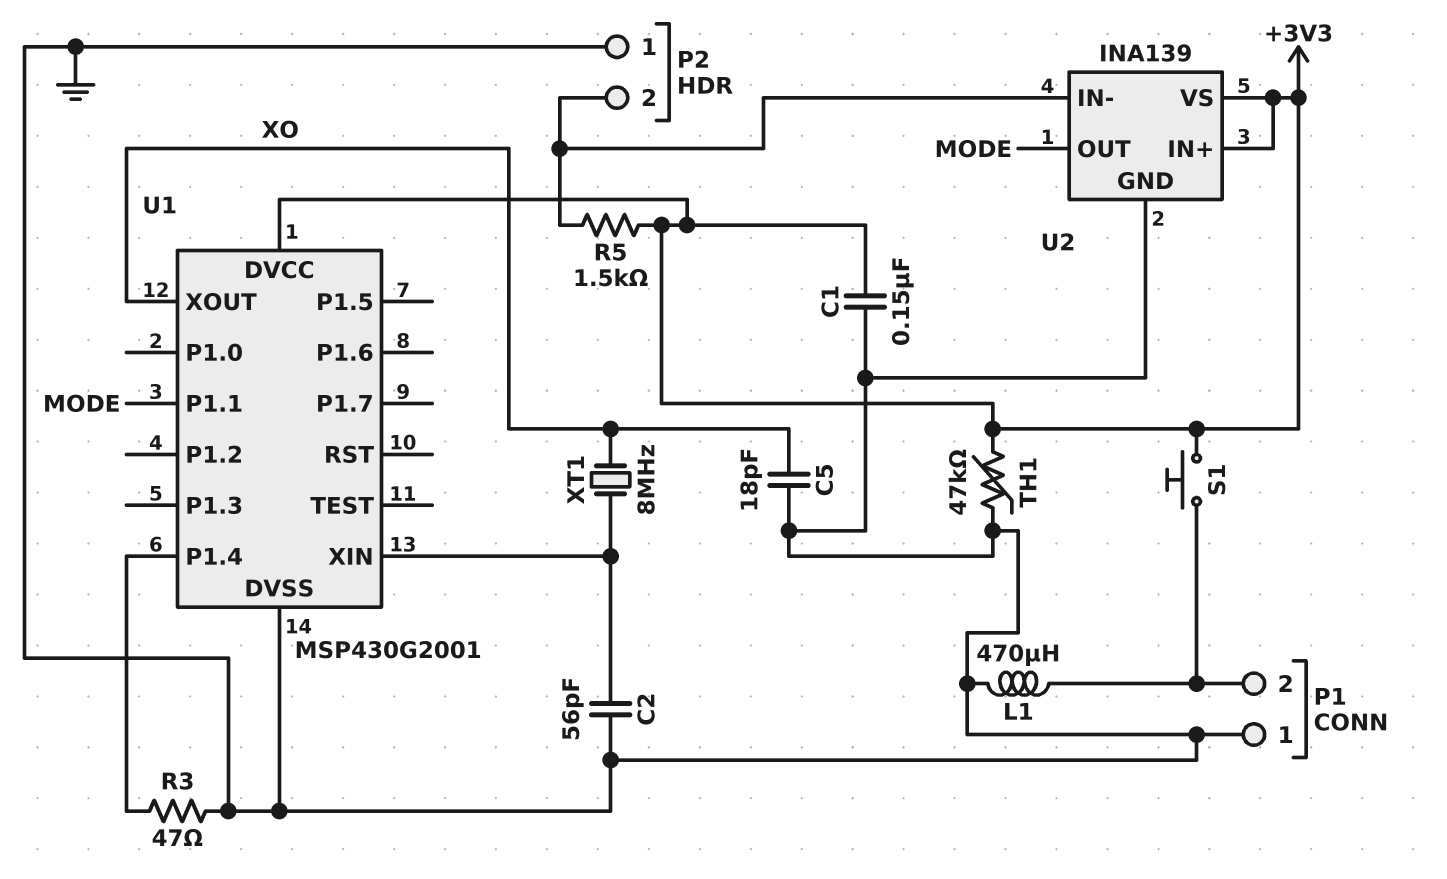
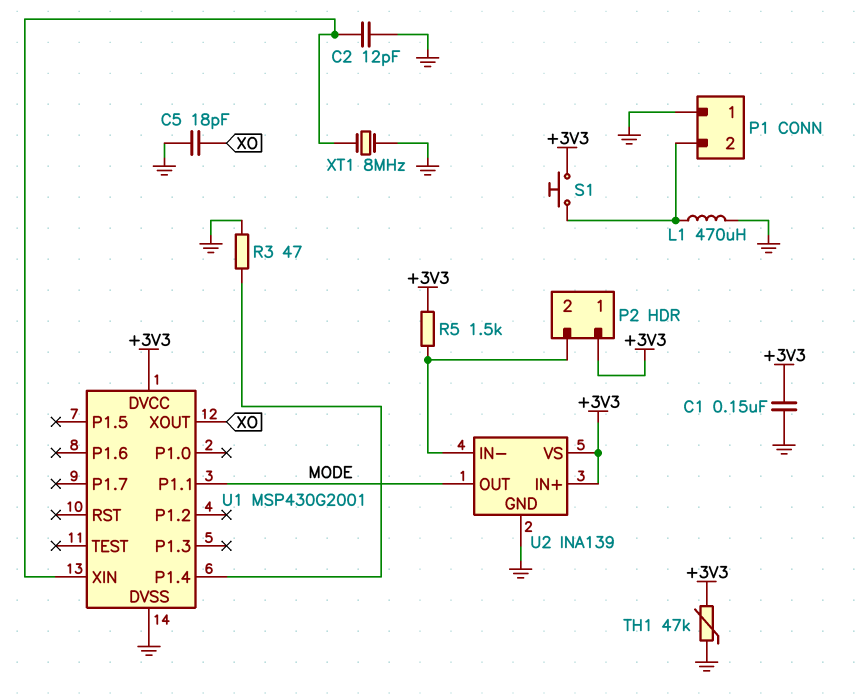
C2: 56pF (GND, U1/XIN) -> 12pF (GND, U1/XIN)
P2 pin 1: GND -> +3V3
XT1: 8MHz (U1/XIN, XO) -> 8MHz (GND, U1/XIN)

